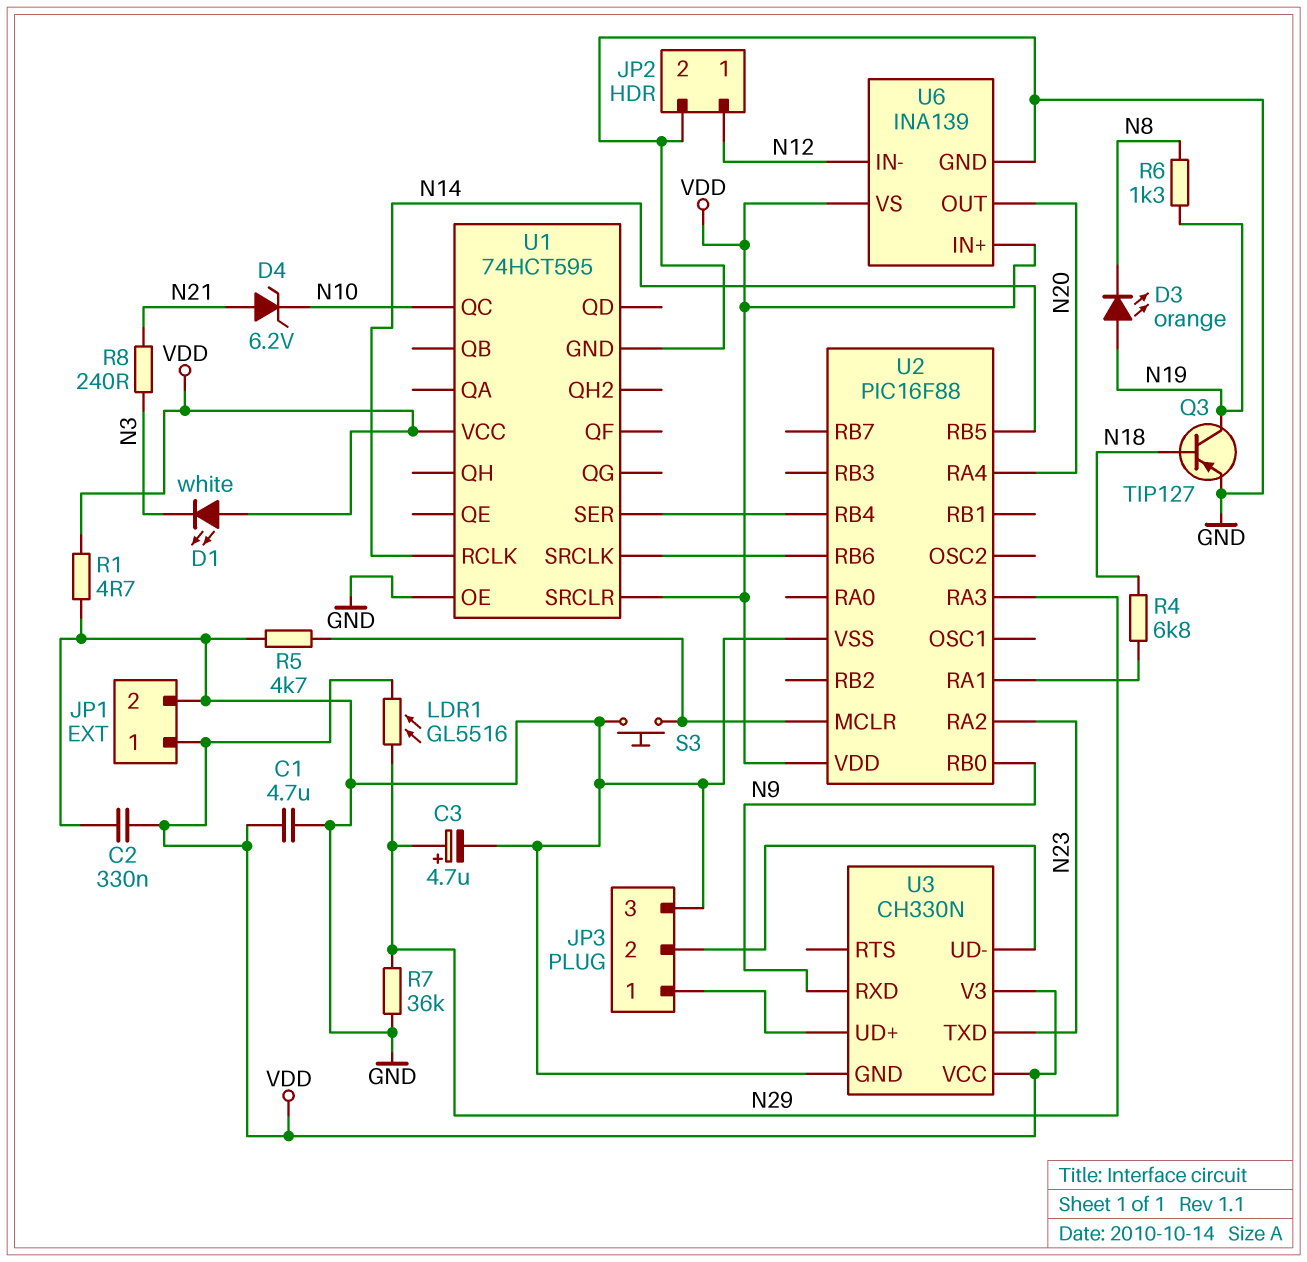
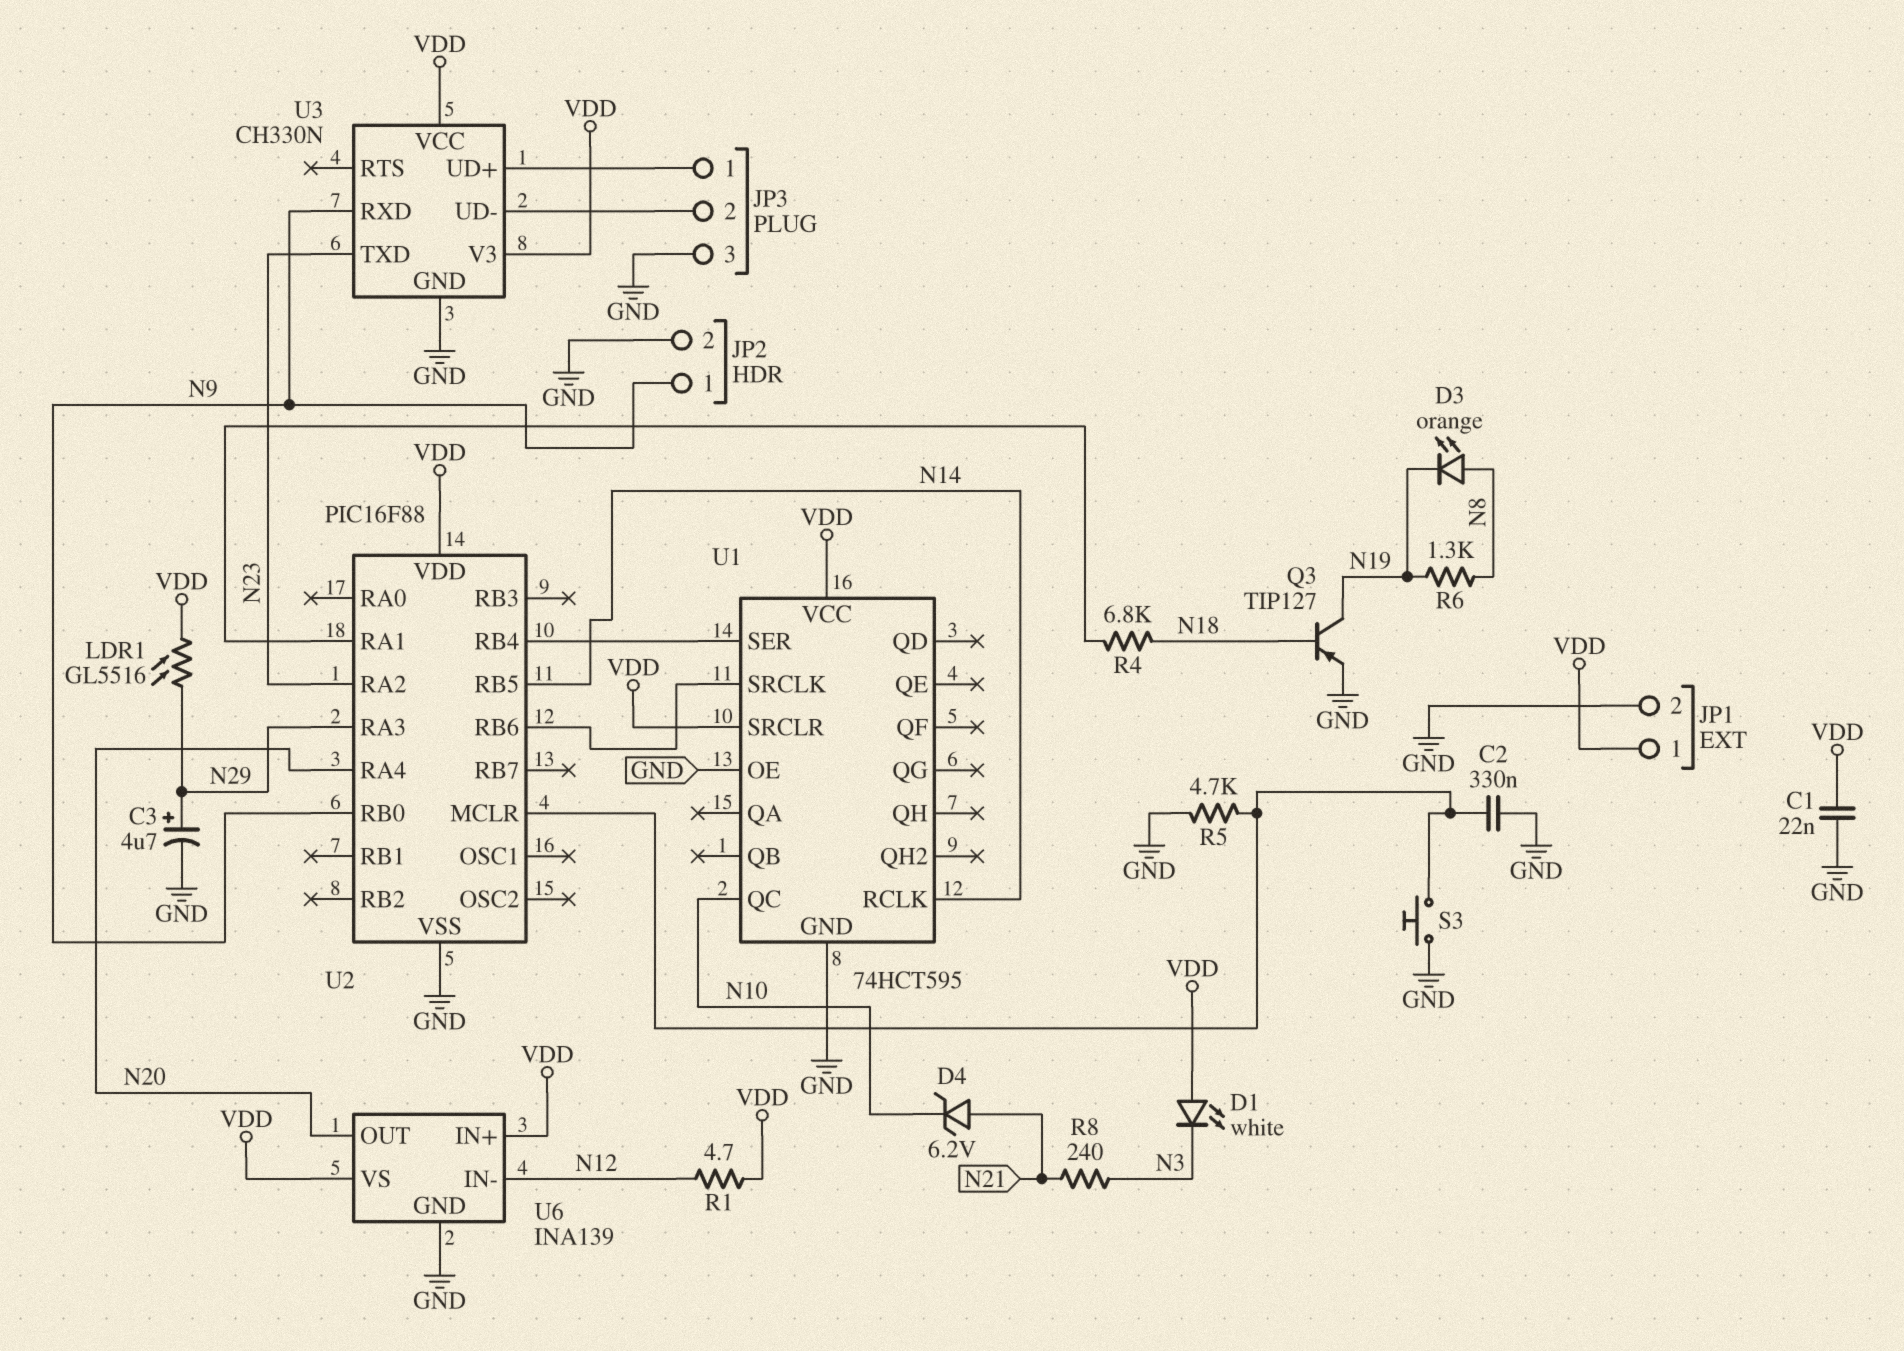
C1: 4.7uF (GND, VDD) -> 22nF (GND, VDD)
C2: 330nF (GND, VDD) -> 330nF (GND, U2/MCLR)
D3: LED orange (A N19, K N8) -> LED orange (A N8, K N19)
JP2 pin 1: N12 -> N9
R1: 4.7 (GND, VDD) -> 4.7 (N12, VDD)
R7: 36k (GND, N29) -> none

